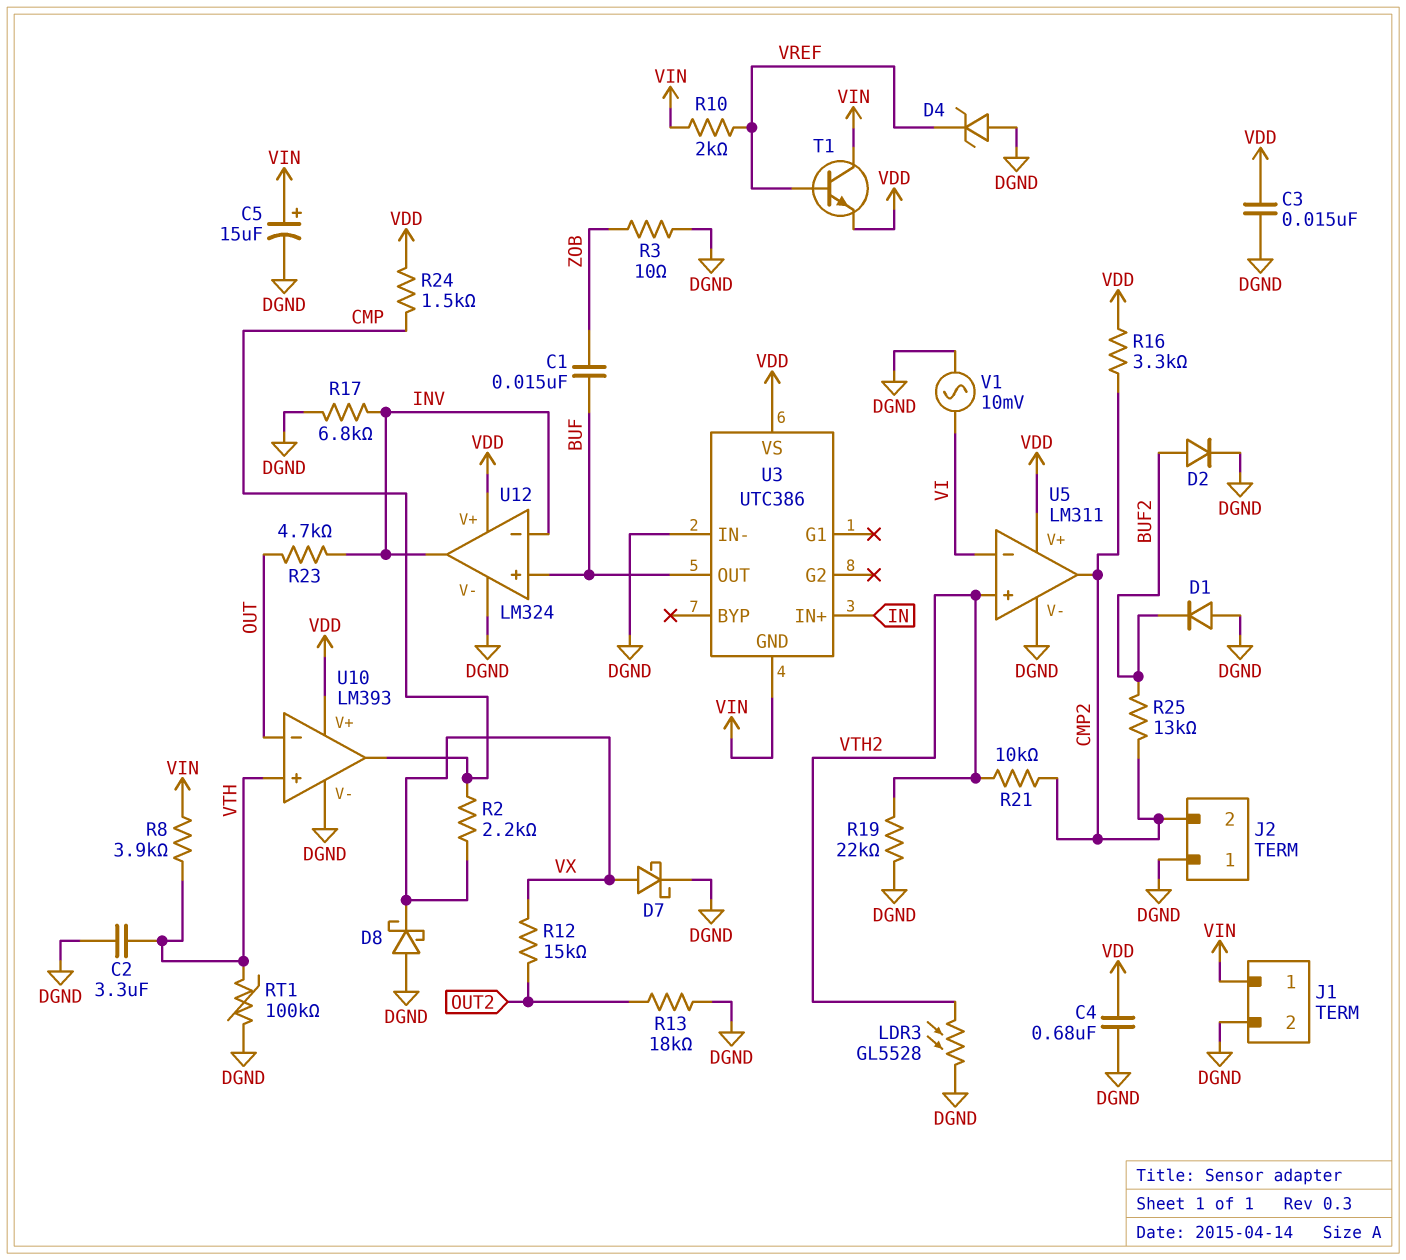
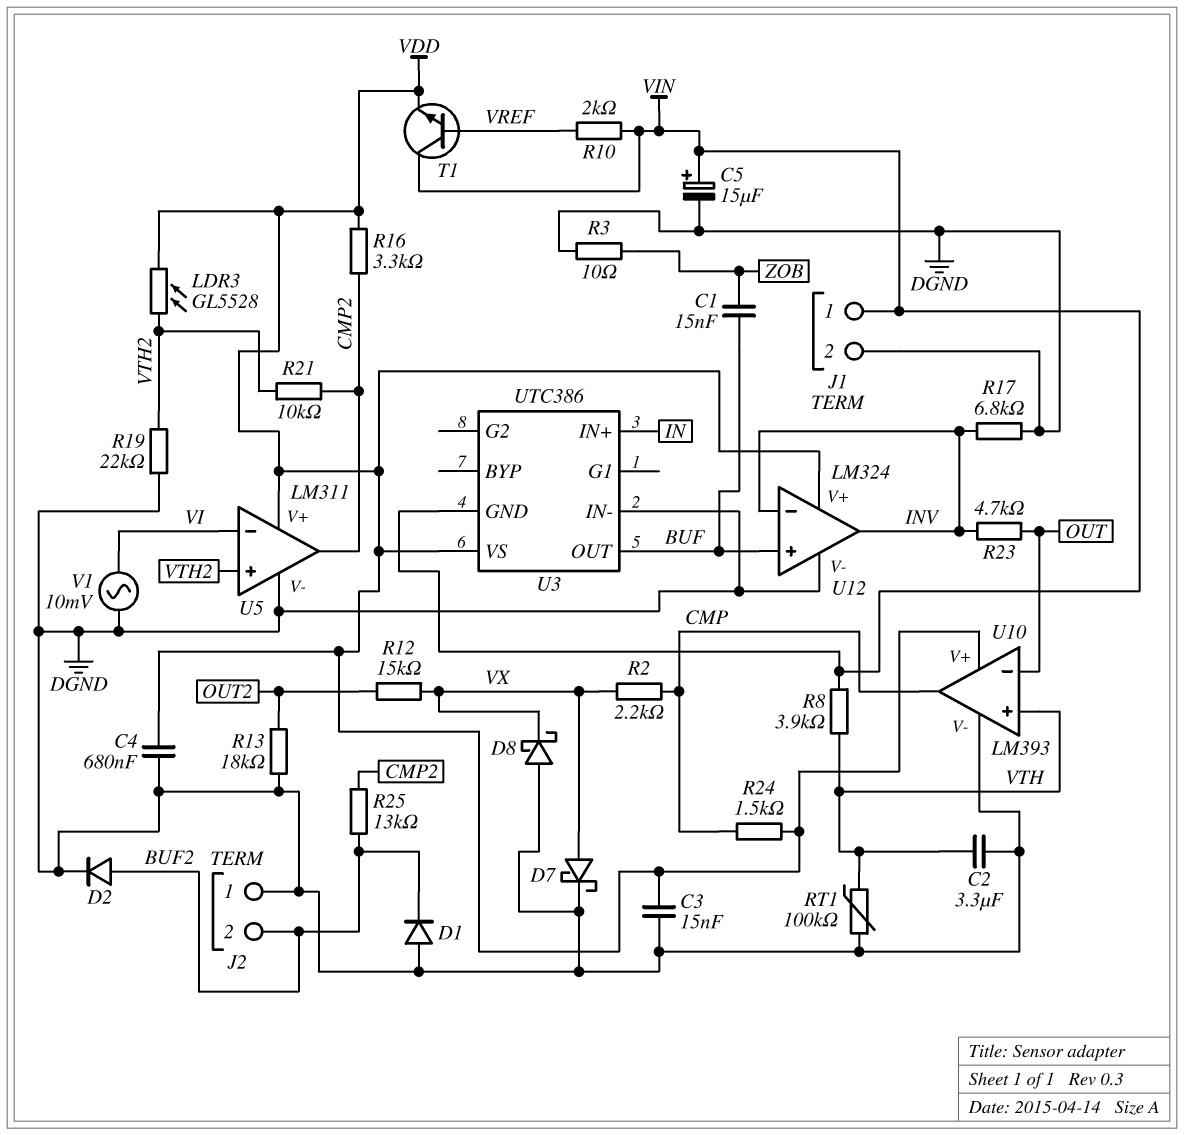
D4: zener (A DGND, K VREF) -> none
J2 pin 2: CMP2 -> BUF2
LDR3: GL5528 (DGND, VTH2) -> GL5528 (VDD, VTH2)

